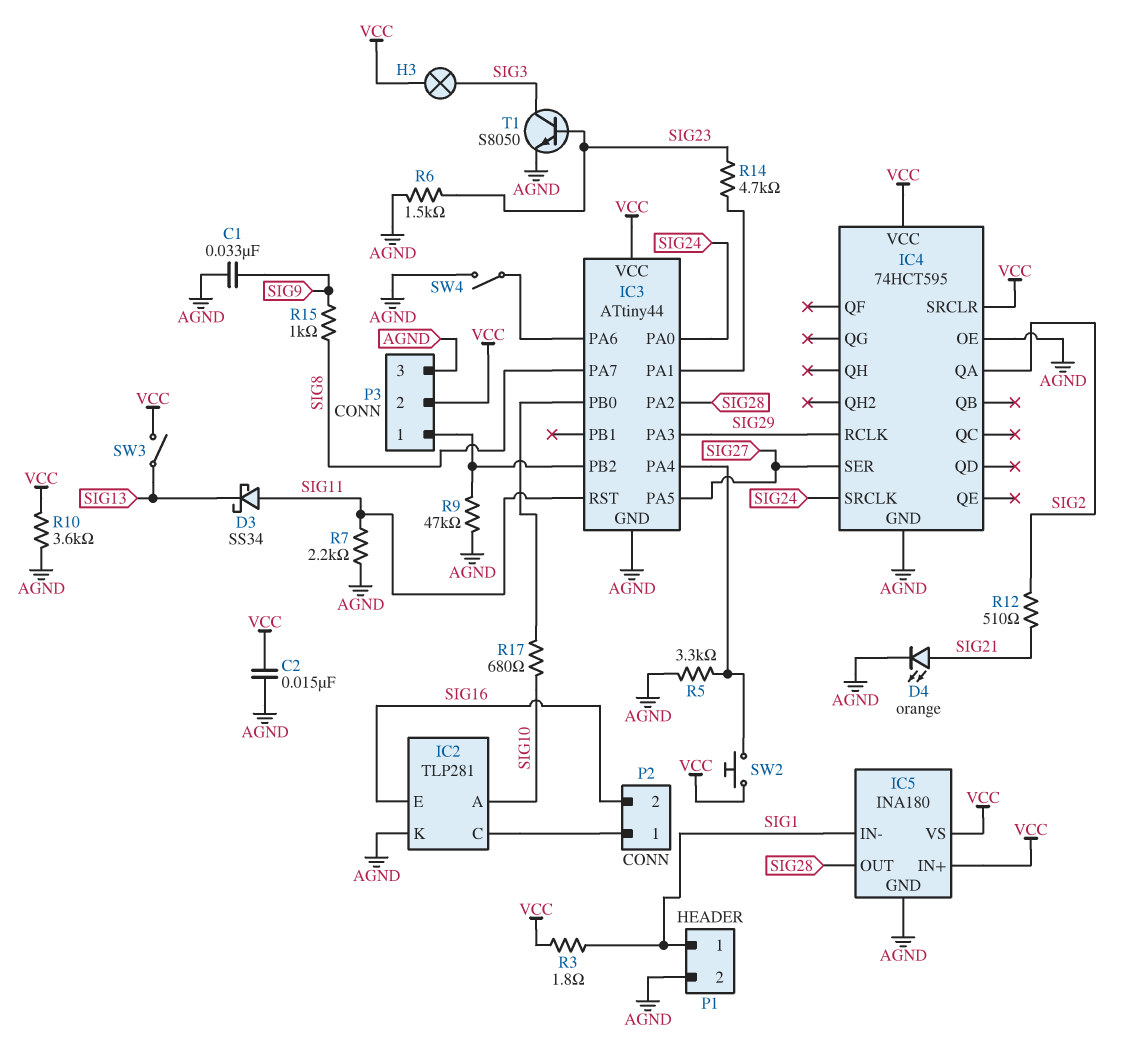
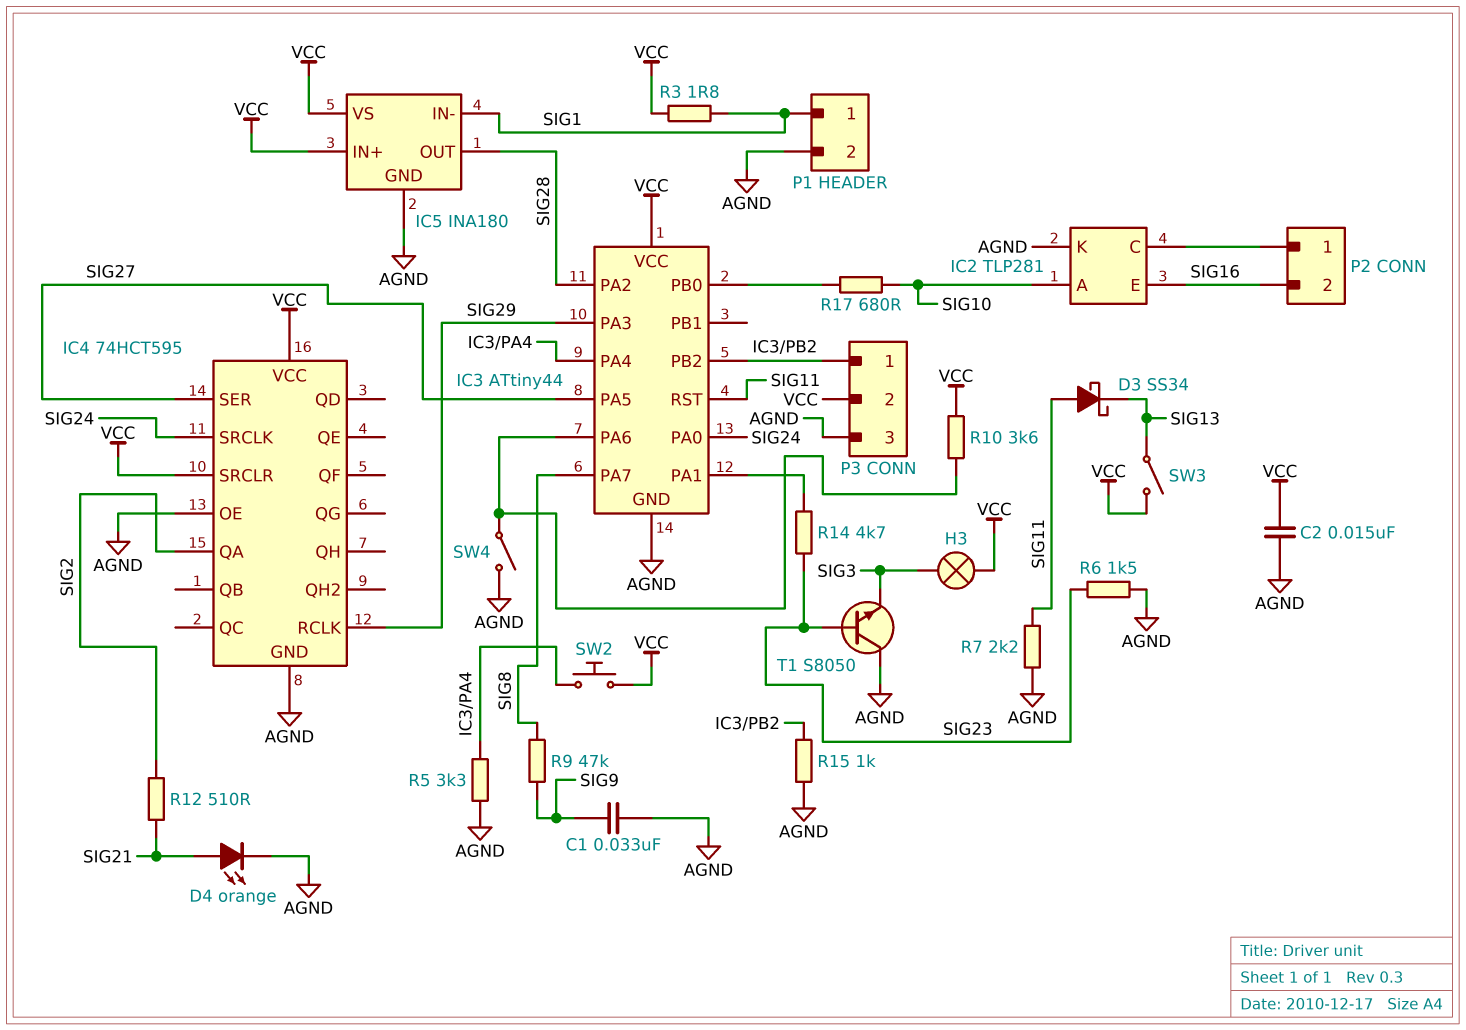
R9: 47k (AGND, IC3/PB2) -> 47k (SIG8, SIG9)
R10: 3.6k (AGND, VCC) -> 3.6k (IC3/PA6, VCC)
R15: 1k (SIG8, SIG9) -> 1k (AGND, IC3/PB2)
T1: NPN S8050 (B SIG23, C SIG3, E AGND) -> NPN S8050 (B SIG23, C AGND, E SIG3)

